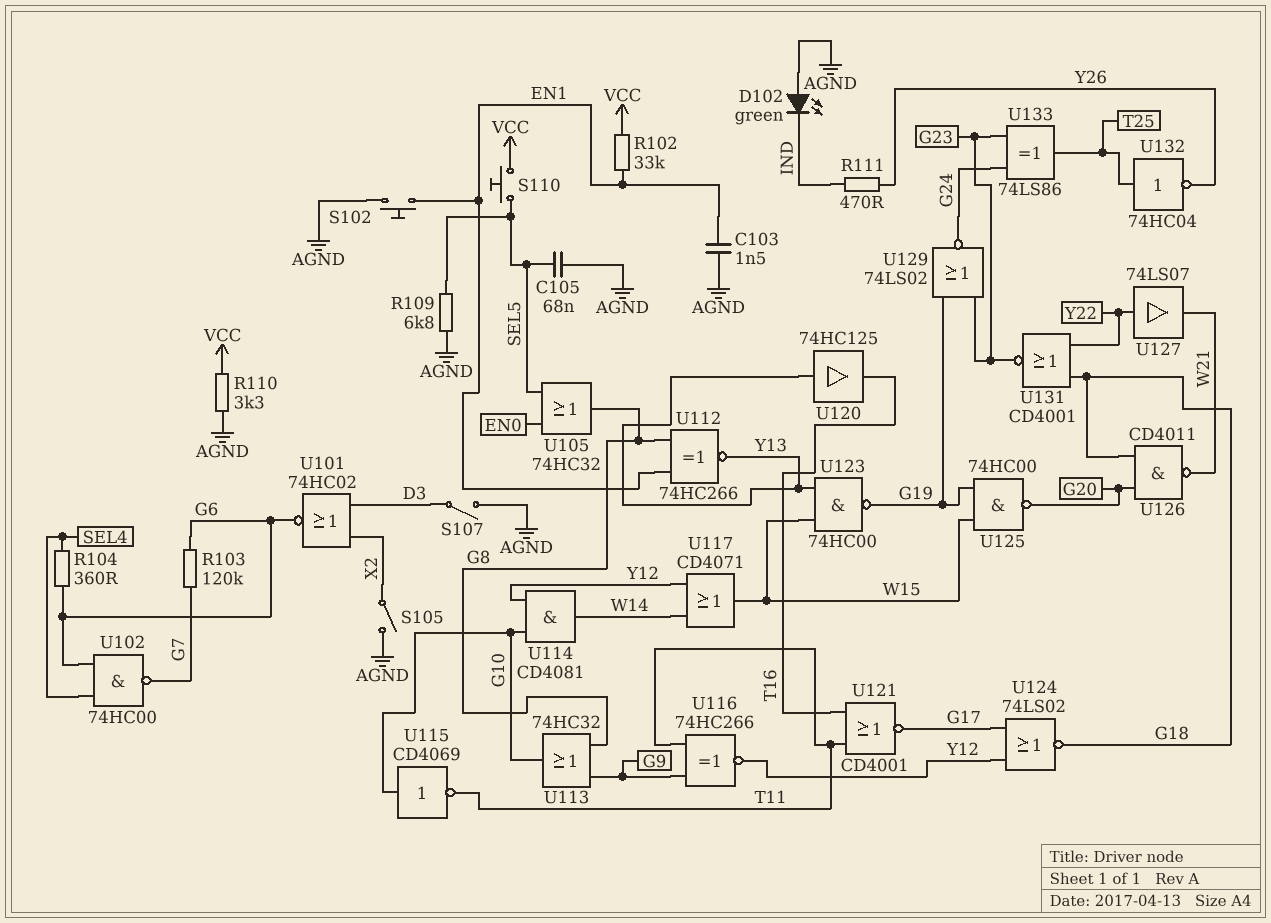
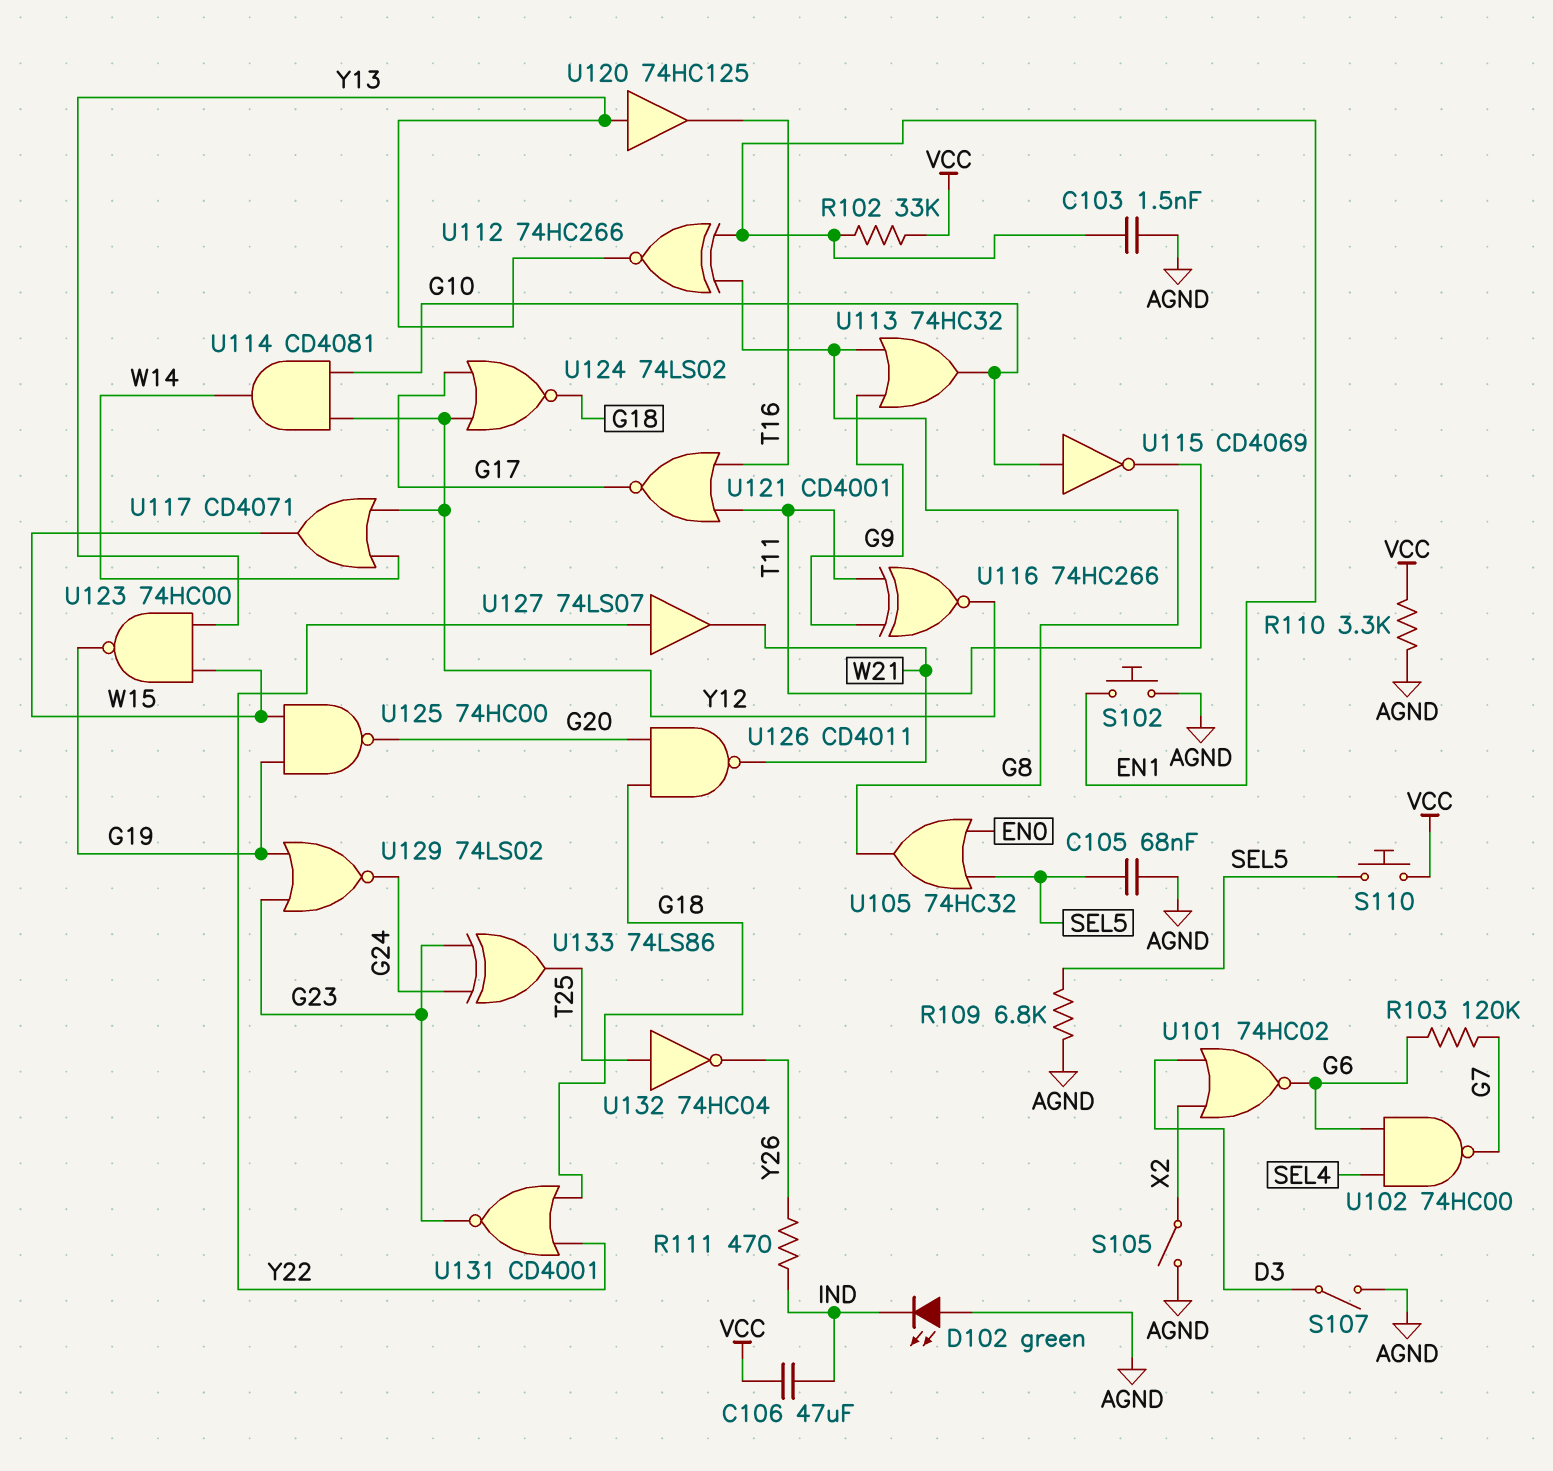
C106: none -> 47uF (IND, VCC)
R104: 360 (G6, SEL4) -> none

